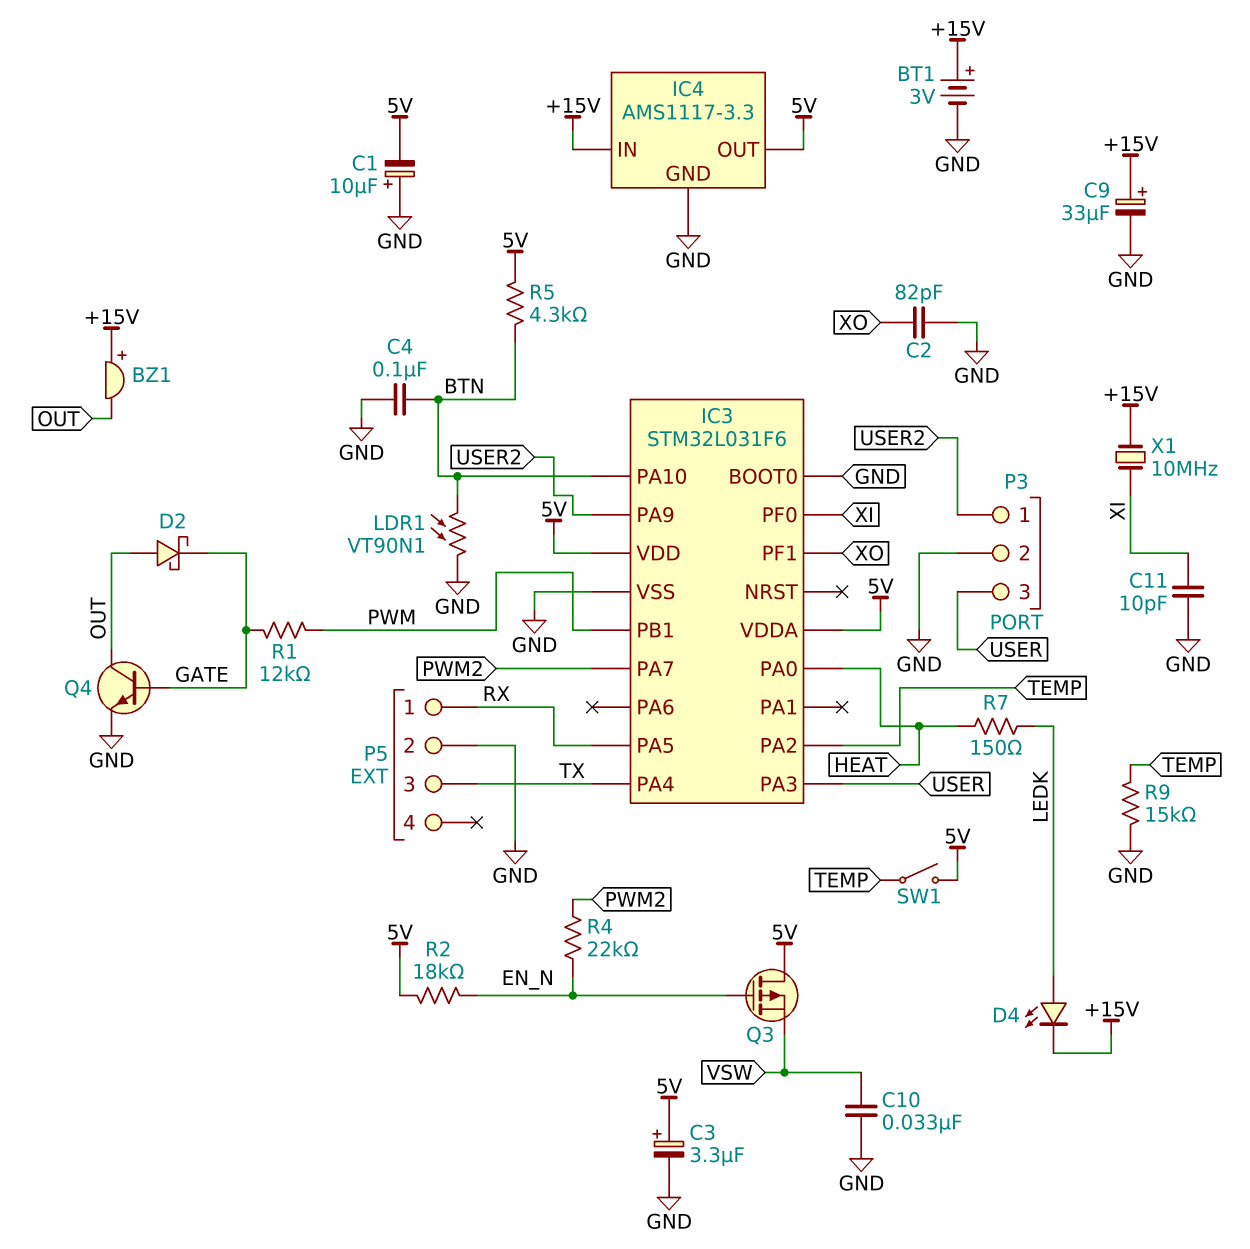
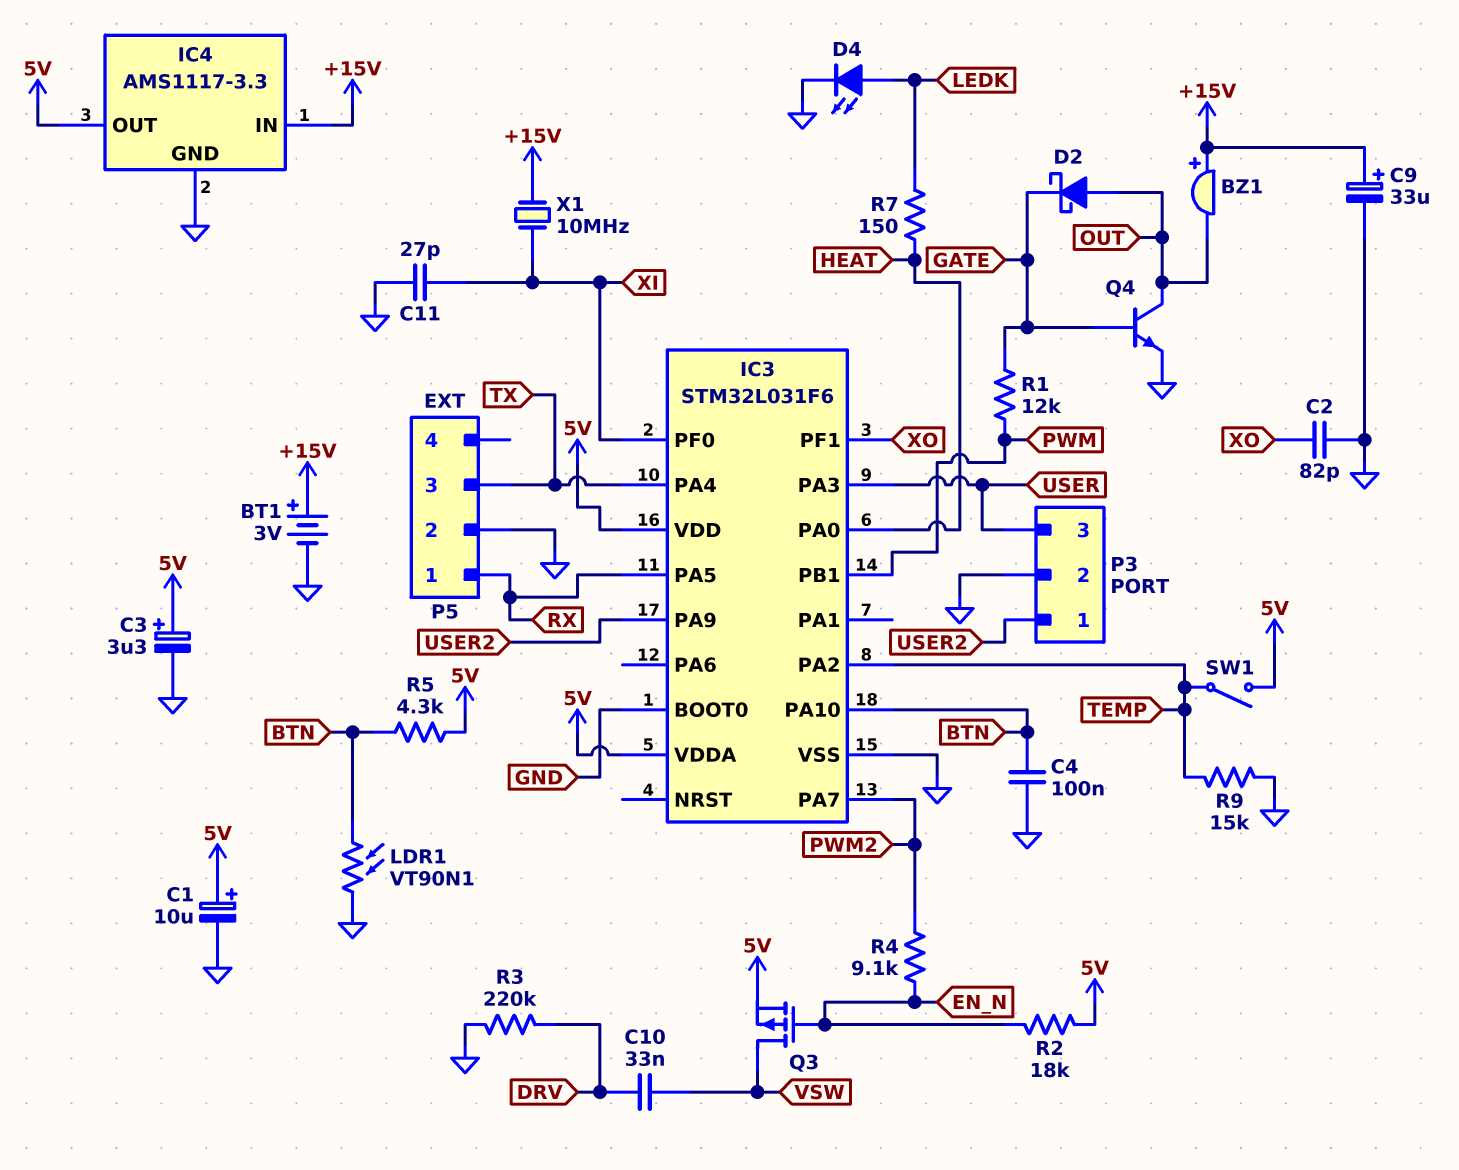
C1: 10uF (plus GND, minus 5V) -> 10uF (plus 5V, minus GND)
C10: 33nF (GND, VSW) -> 33nF (DRV, VSW)
C11: 10pF (GND, XI) -> 27pF (GND, XI)
D4: LED (A LEDK, K +15V) -> LED (A LEDK, K GND)
Q3: PMOS (G EN_N, D 5V, S VSW) -> PMOS (G EN_N, D VSW, S 5V)
R3: none -> 220k (DRV, GND)
R4: 22k (EN_N, PWM2) -> 9.1k (EN_N, PWM2)

